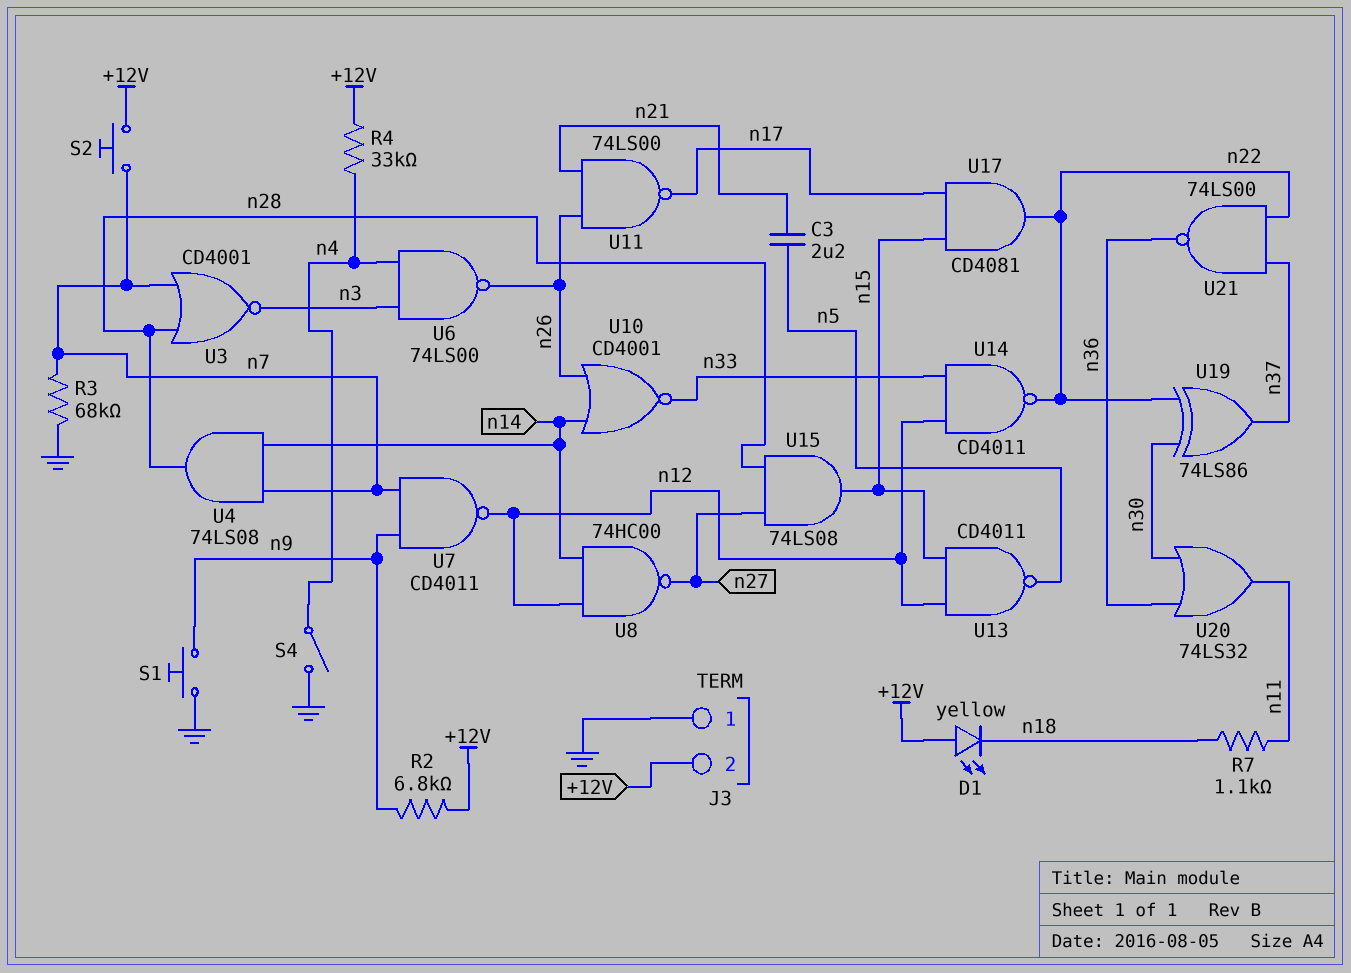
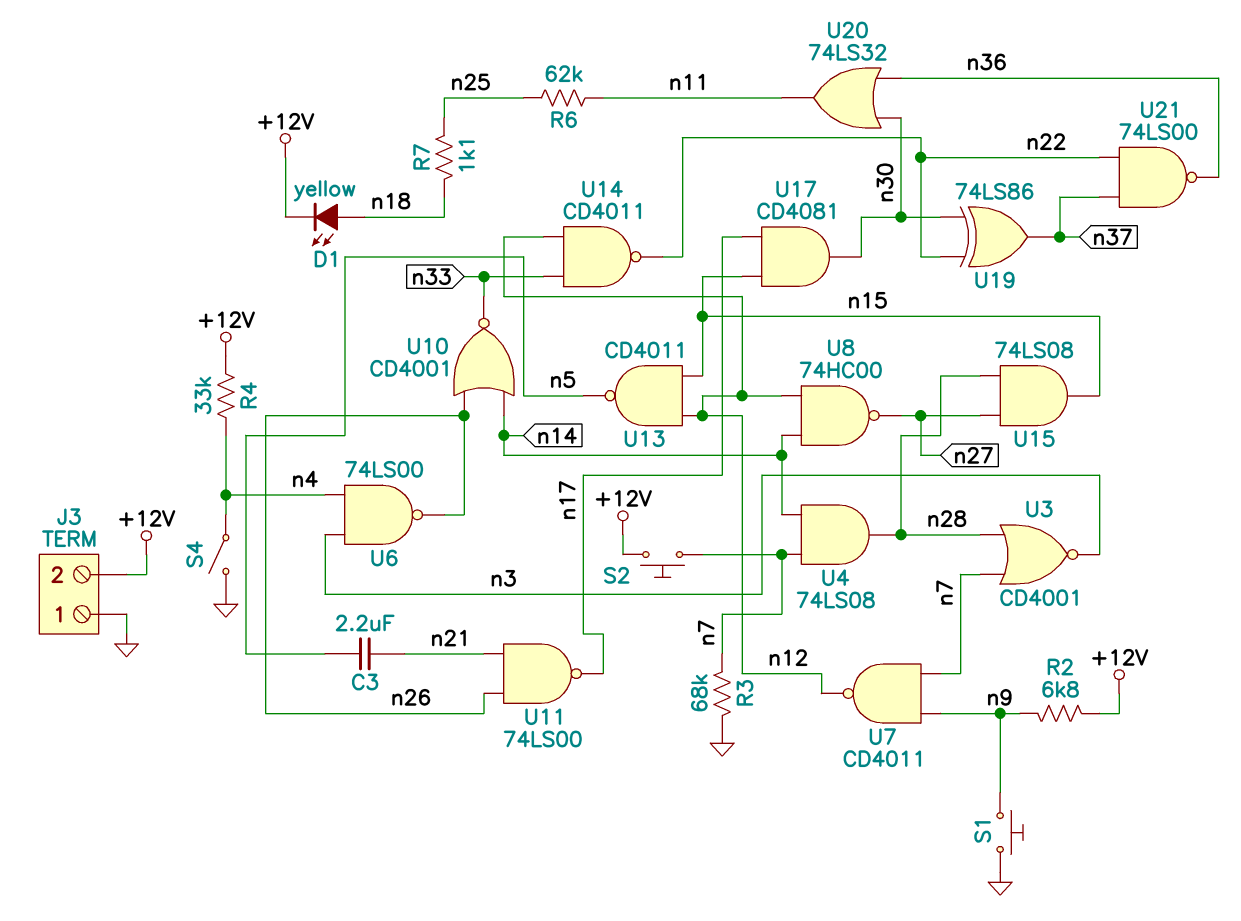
D1: LED yellow (A +12V, K n18) -> LED yellow (A n18, K +12V)
R6: none -> 62k (n11, n25)
R7: 1.1k (n11, n18) -> 1.1k (n18, n25)
U17: AND CD4081 (in n15, in n17, out n22) -> AND CD4081 (in n15, in n17, out n30)

